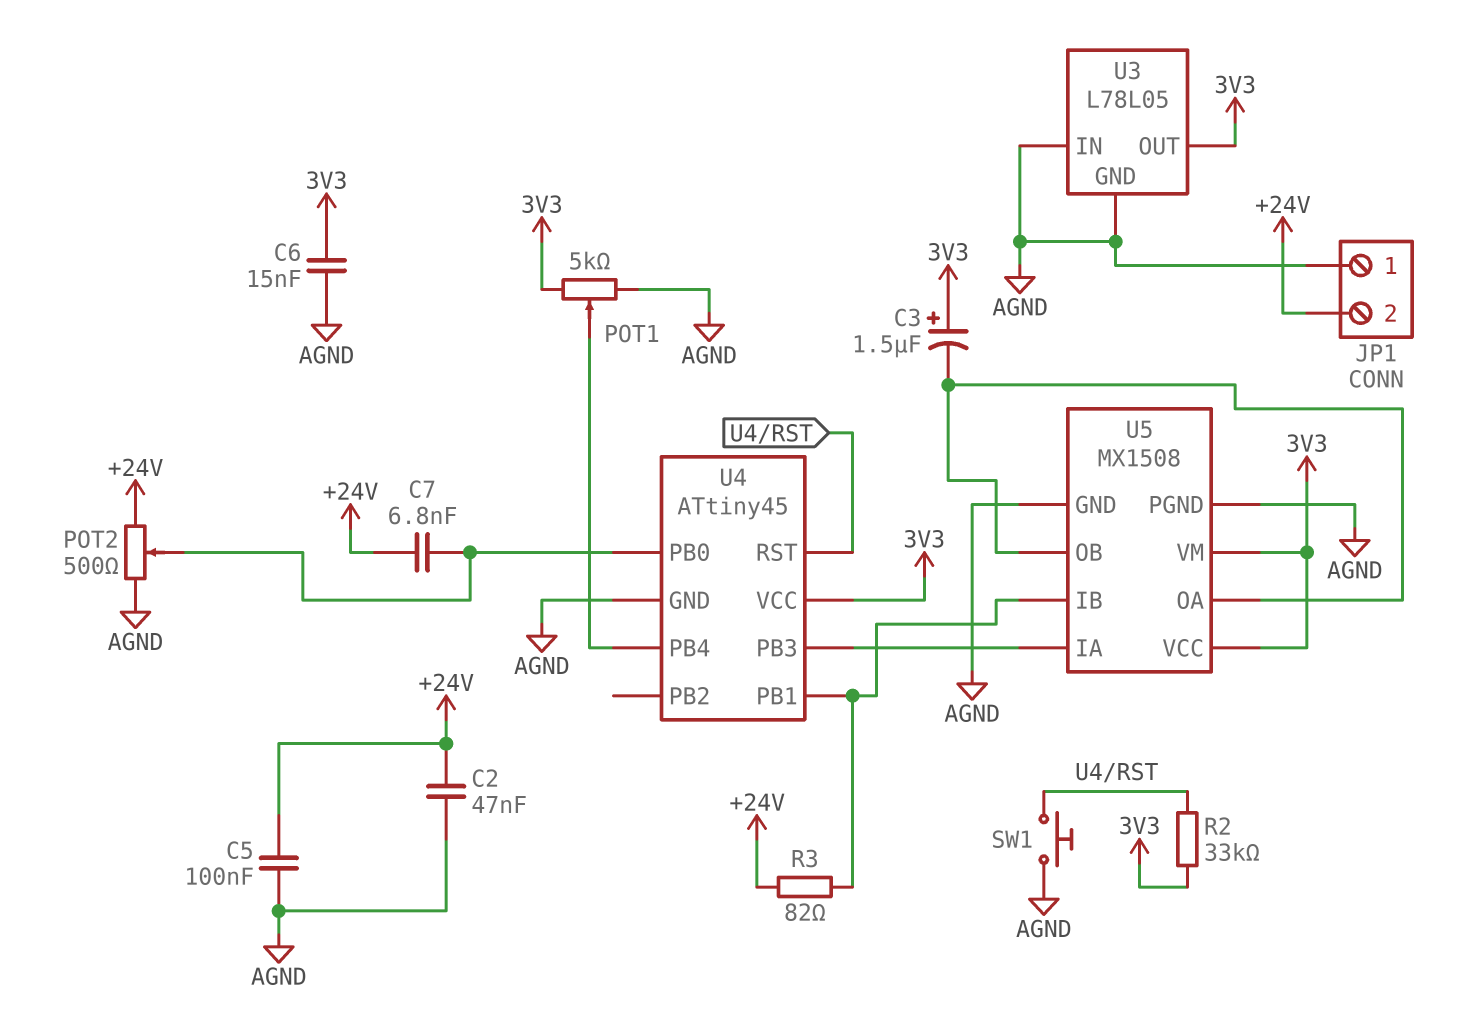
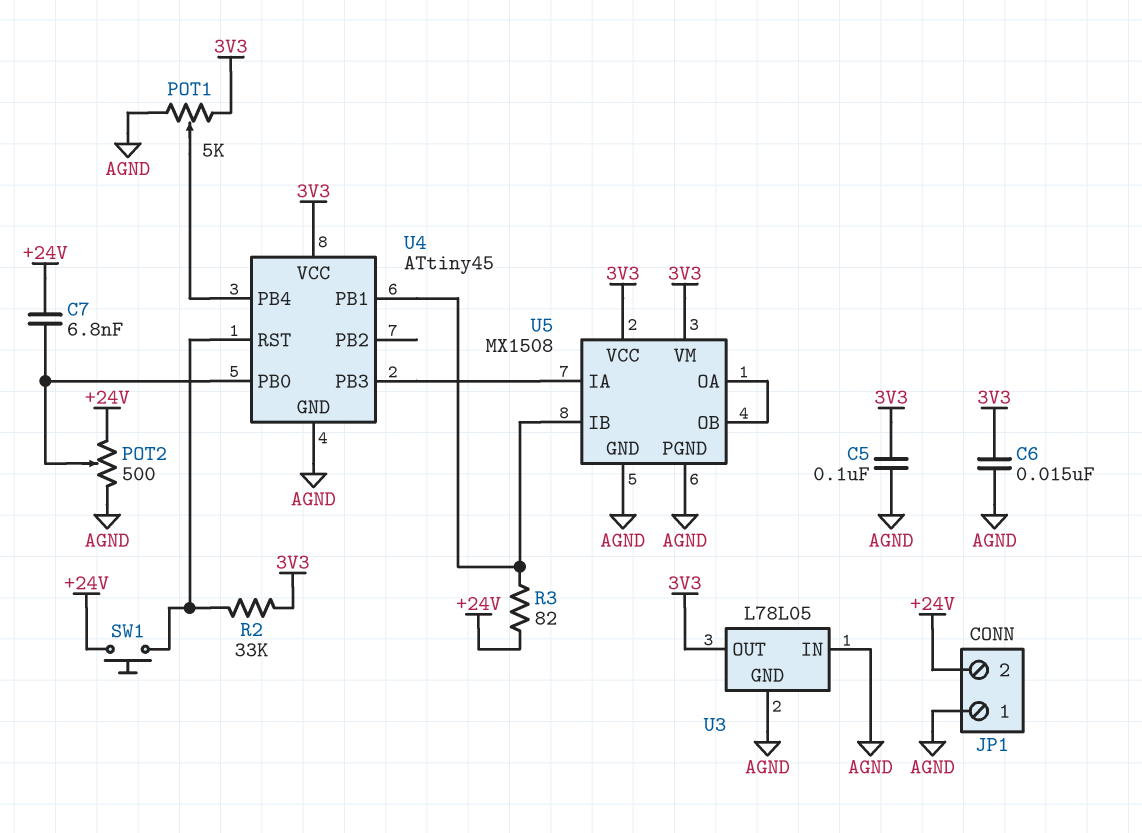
C2: 47nF (+24V, AGND) -> none
C3: 1.5uF (plus 3V3, minus U5/OA) -> none
C5: 100nF (+24V, AGND) -> 100nF (3V3, AGND)
SW1: button (AGND, U4/RST) -> button (+24V, U4/RST)

